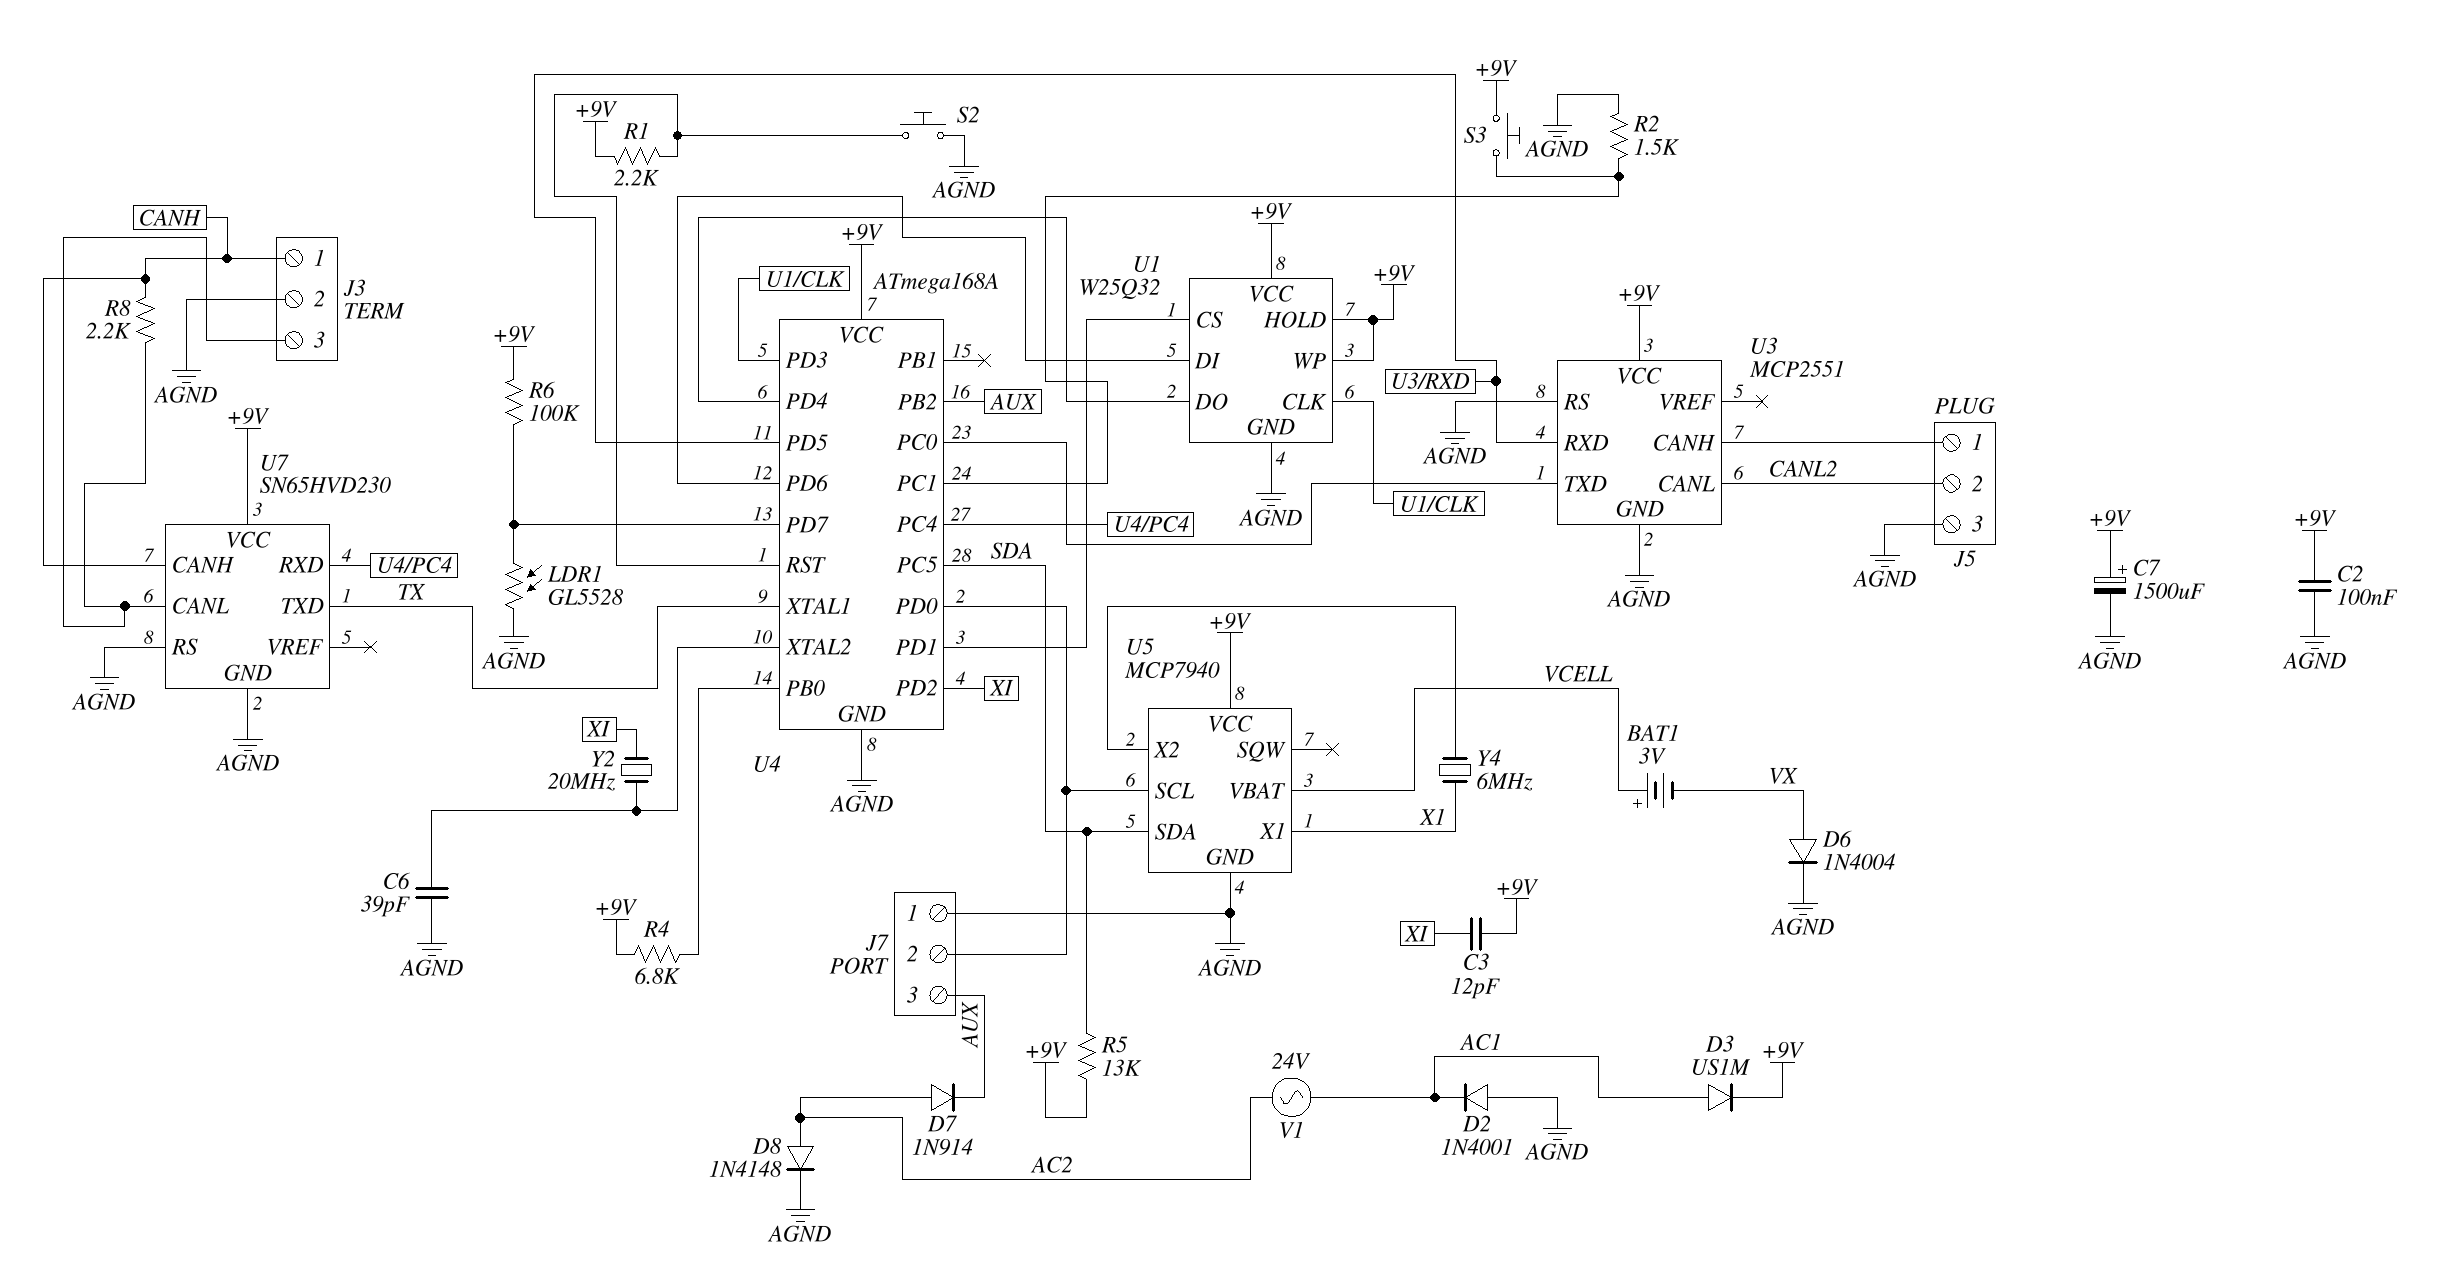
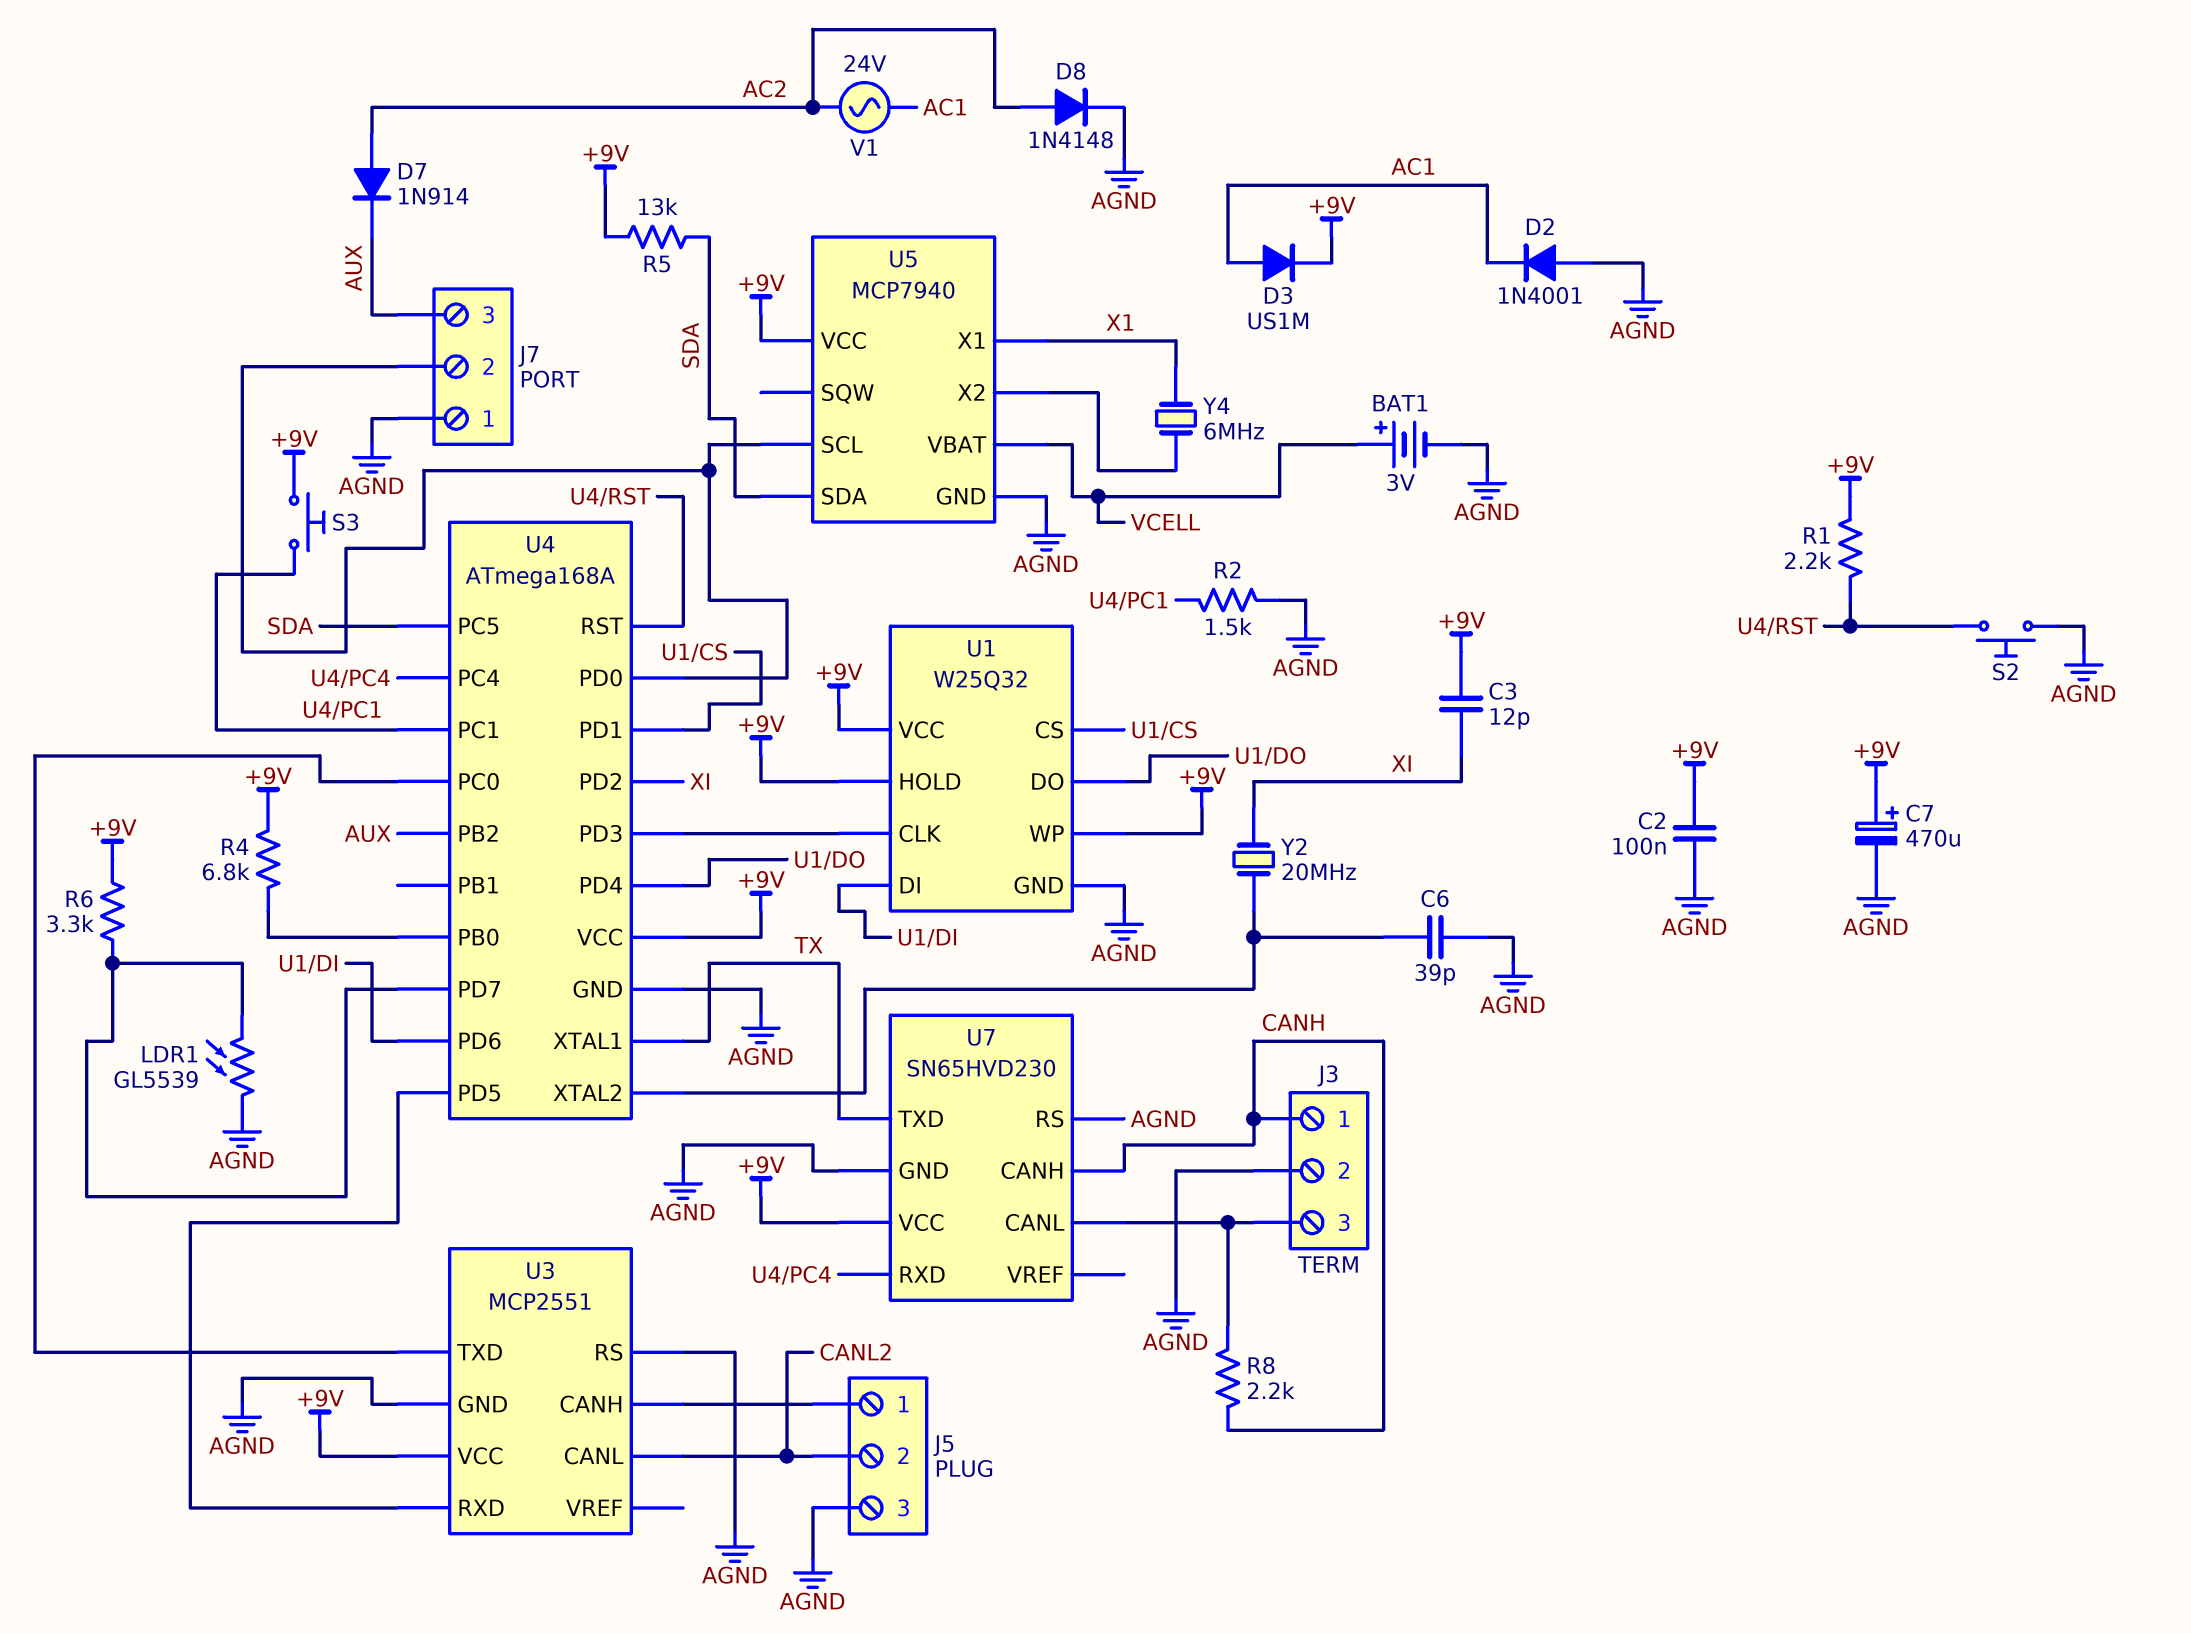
BAT1: 3V (plus VCELL, minus VX) -> 3V (plus VCELL, minus AGND)
C7: 1500uF (plus +9V, minus AGND) -> 470uF (plus +9V, minus AGND)
D6: diode 1N4004 (A VX, K AGND) -> none
LDR1: GL5528 (AGND, U4/PD7) -> GL5539 (AGND, U4/PD7)
R6: 100k (+9V, U4/PD7) -> 3.3k (+9V, U4/PD7)

